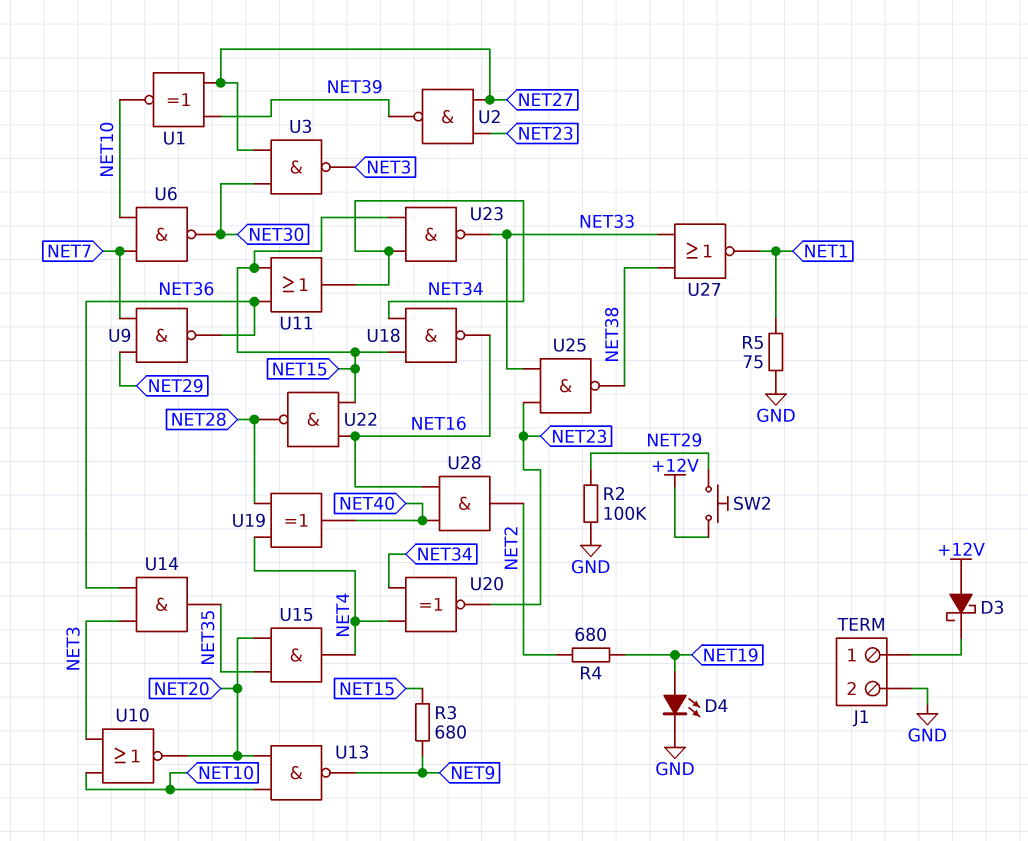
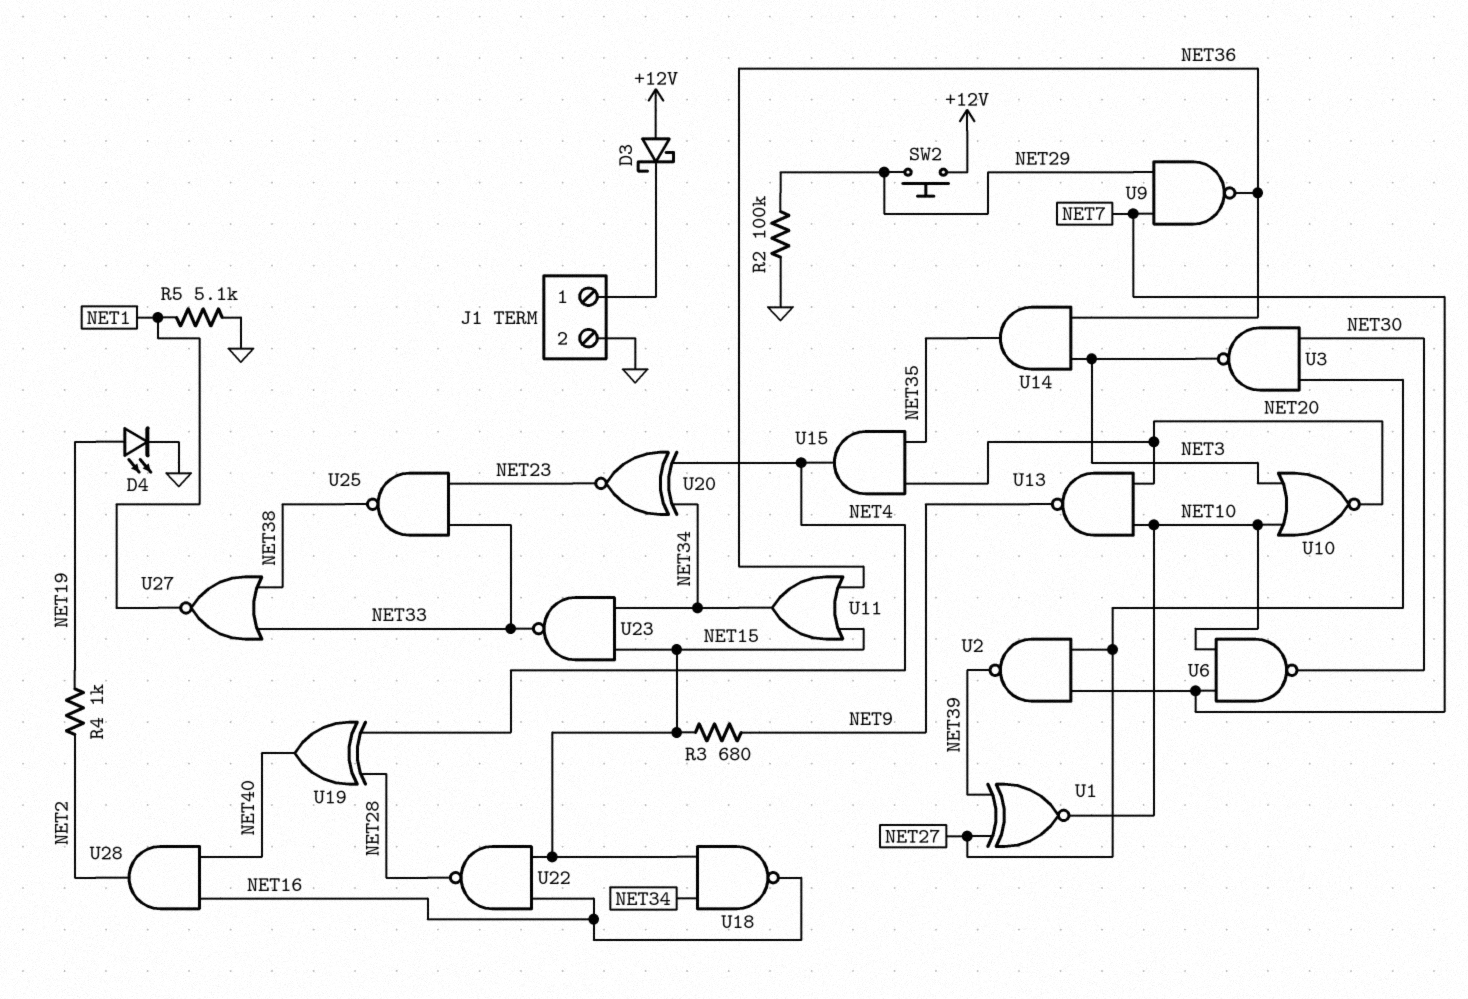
R4: 680 (NET2, NET19) -> 1k (NET2, NET19)
R5: 75 (GND, NET1) -> 5.1k (GND, NET1)
U2: NAND (in NET23, in NET27, out NET39) -> NAND (in NET7, in NET27, out NET39)

